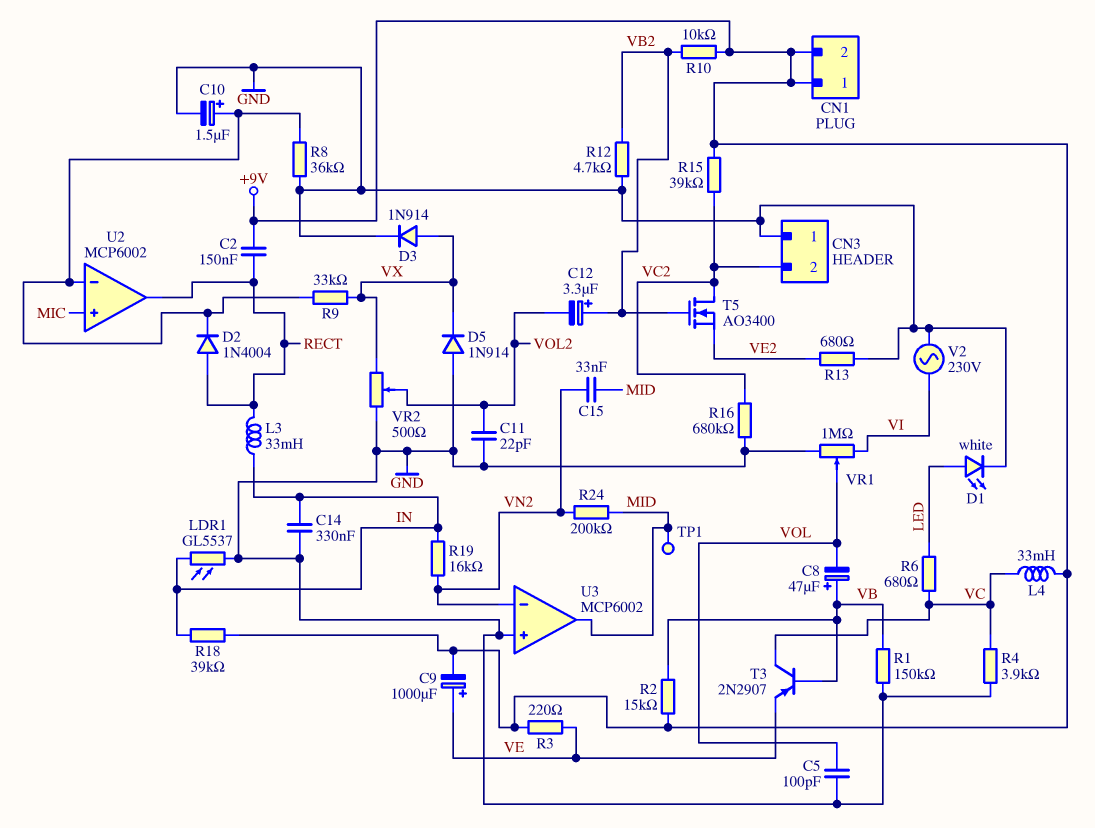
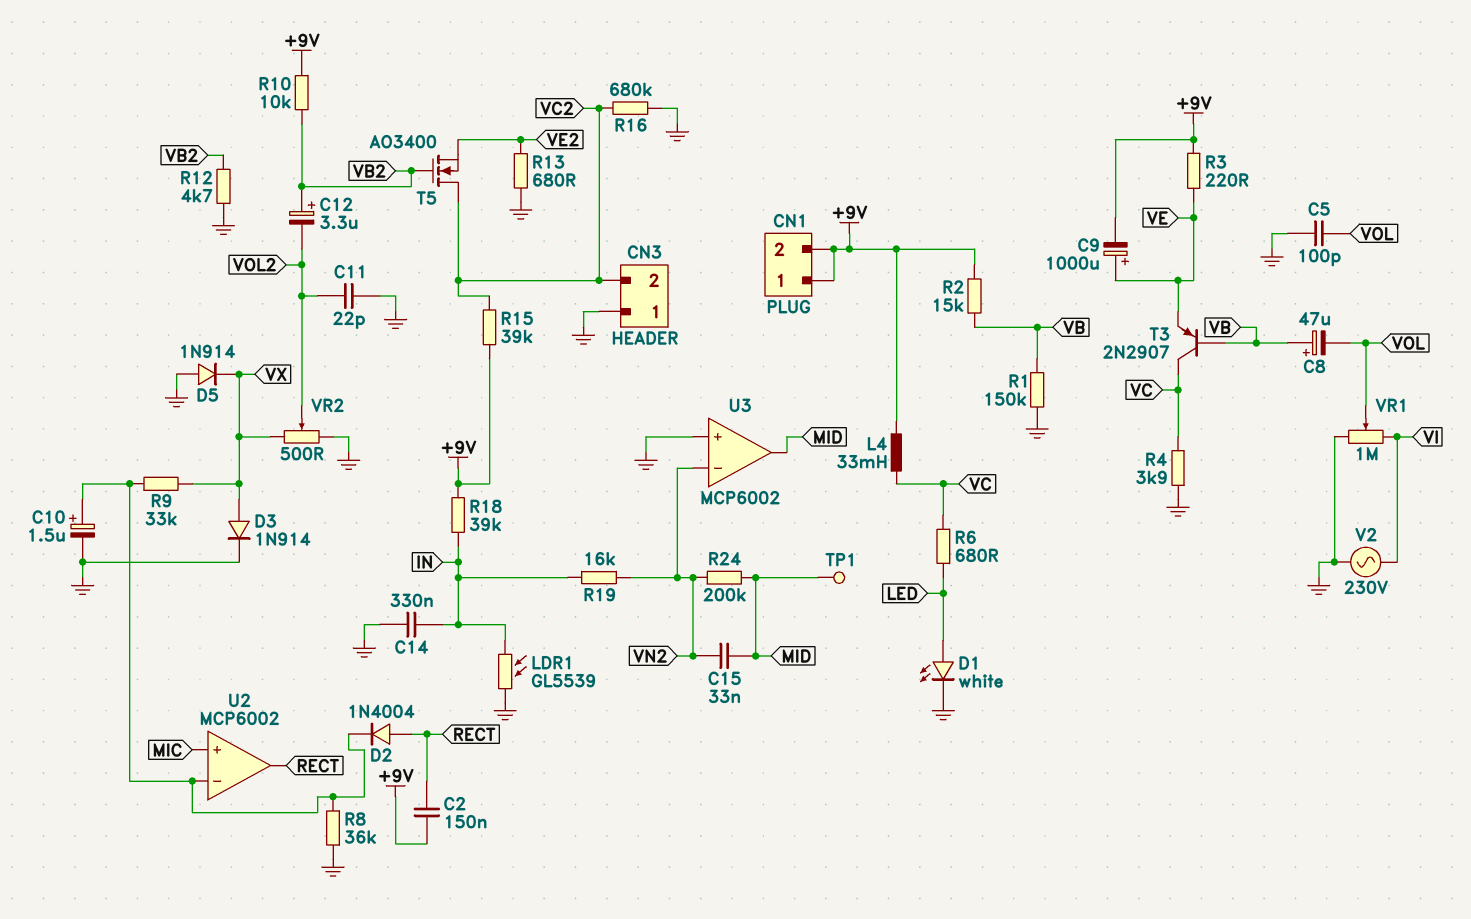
L3: 33mH (IN, RECT) -> none
LDR1: GL5537 (GND, IN) -> GL5539 (GND, IN)

